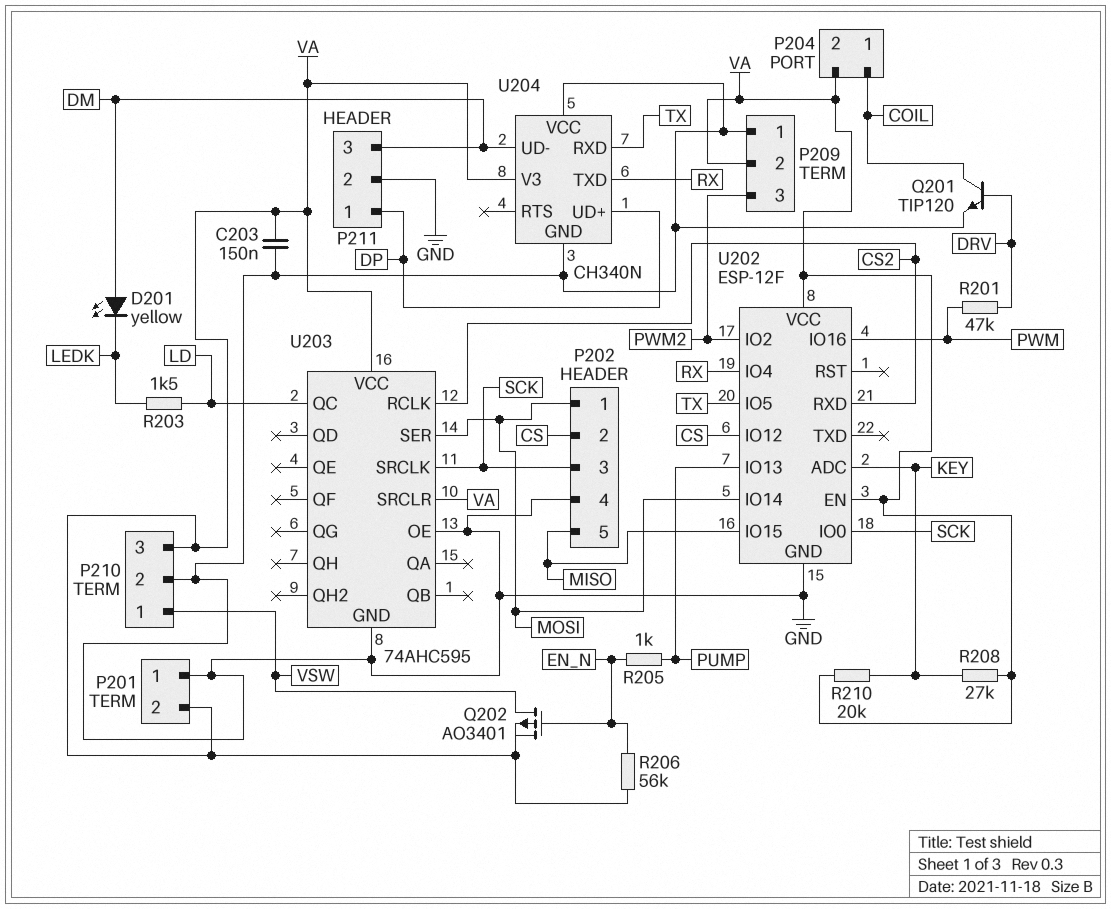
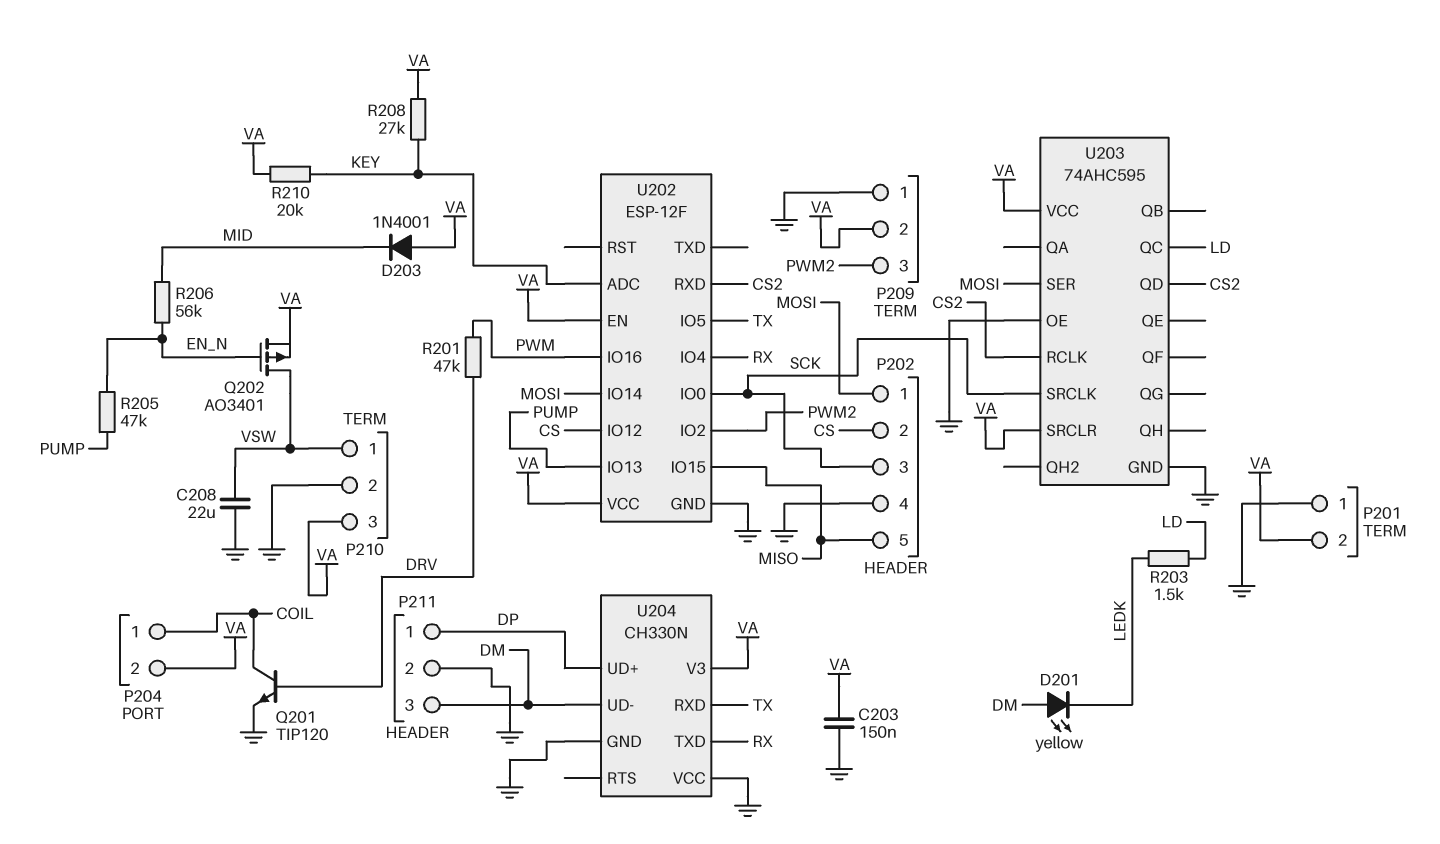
C208: none -> 22uF (GND, VSW)
D203: none -> diode 1N4001 (A VA, K MID)
R205: 1k (EN_N, PUMP) -> 47k (EN_N, PUMP)
R206: 56k (EN_N, VA) -> 56k (EN_N, MID)
U203 pin QD: none -> CS2
U204: CH340N -> CH330N

